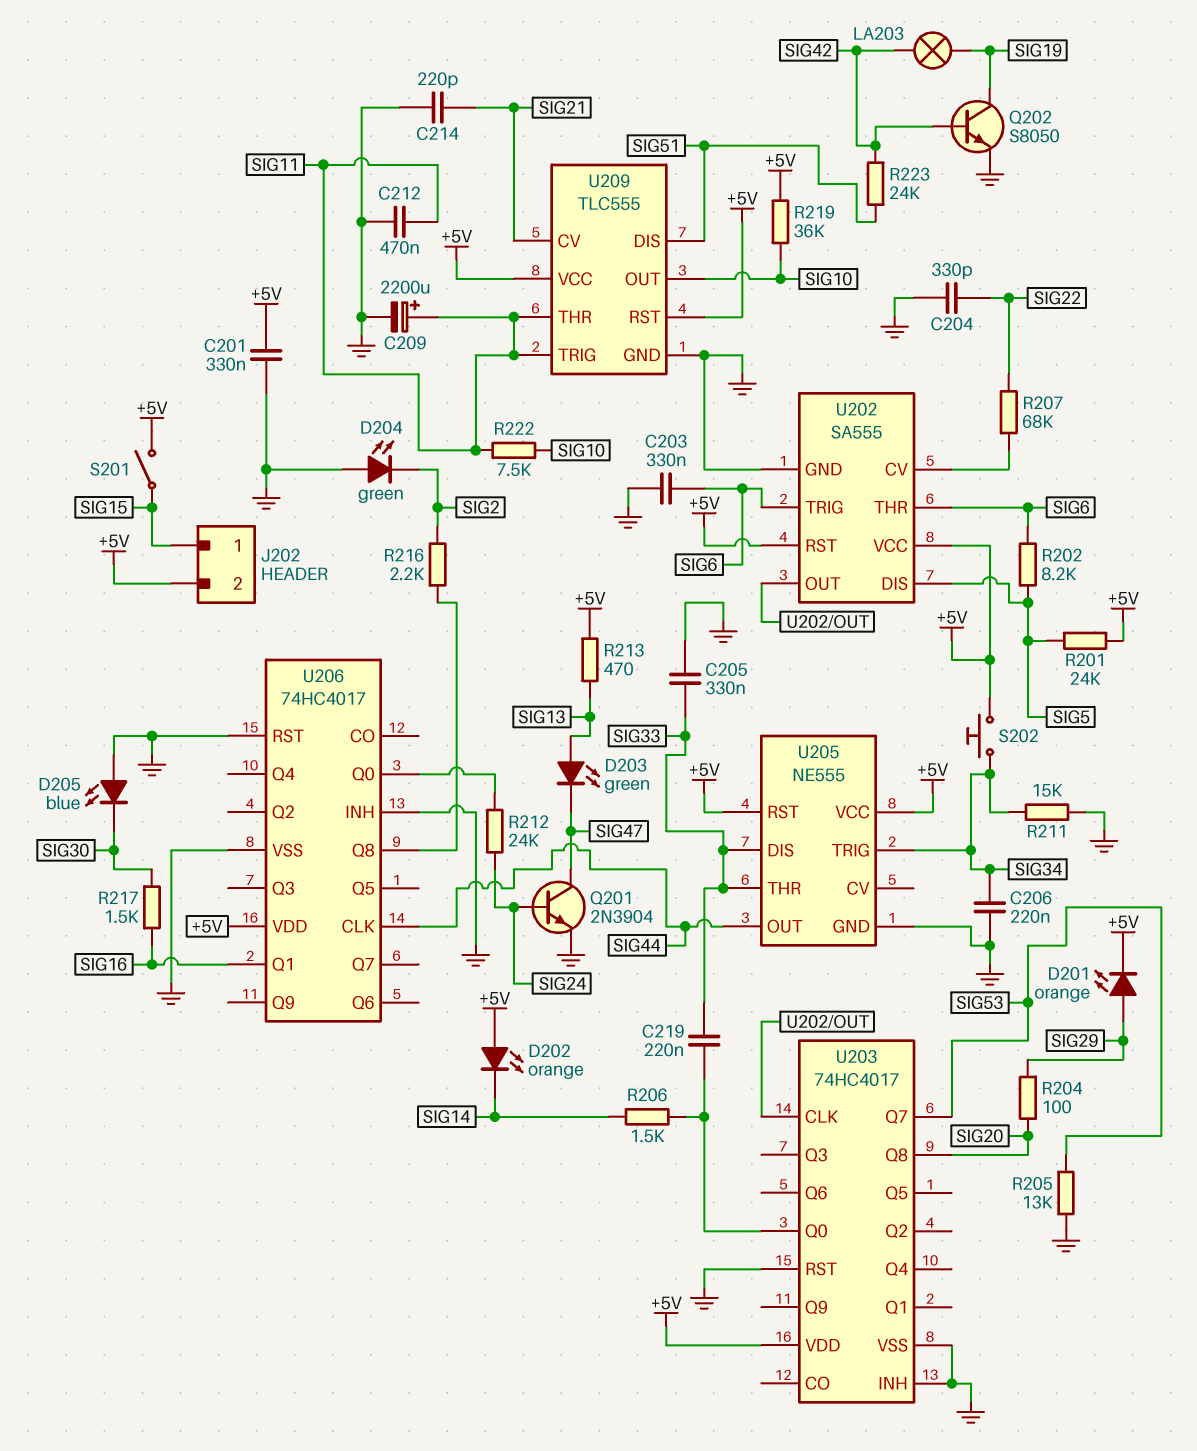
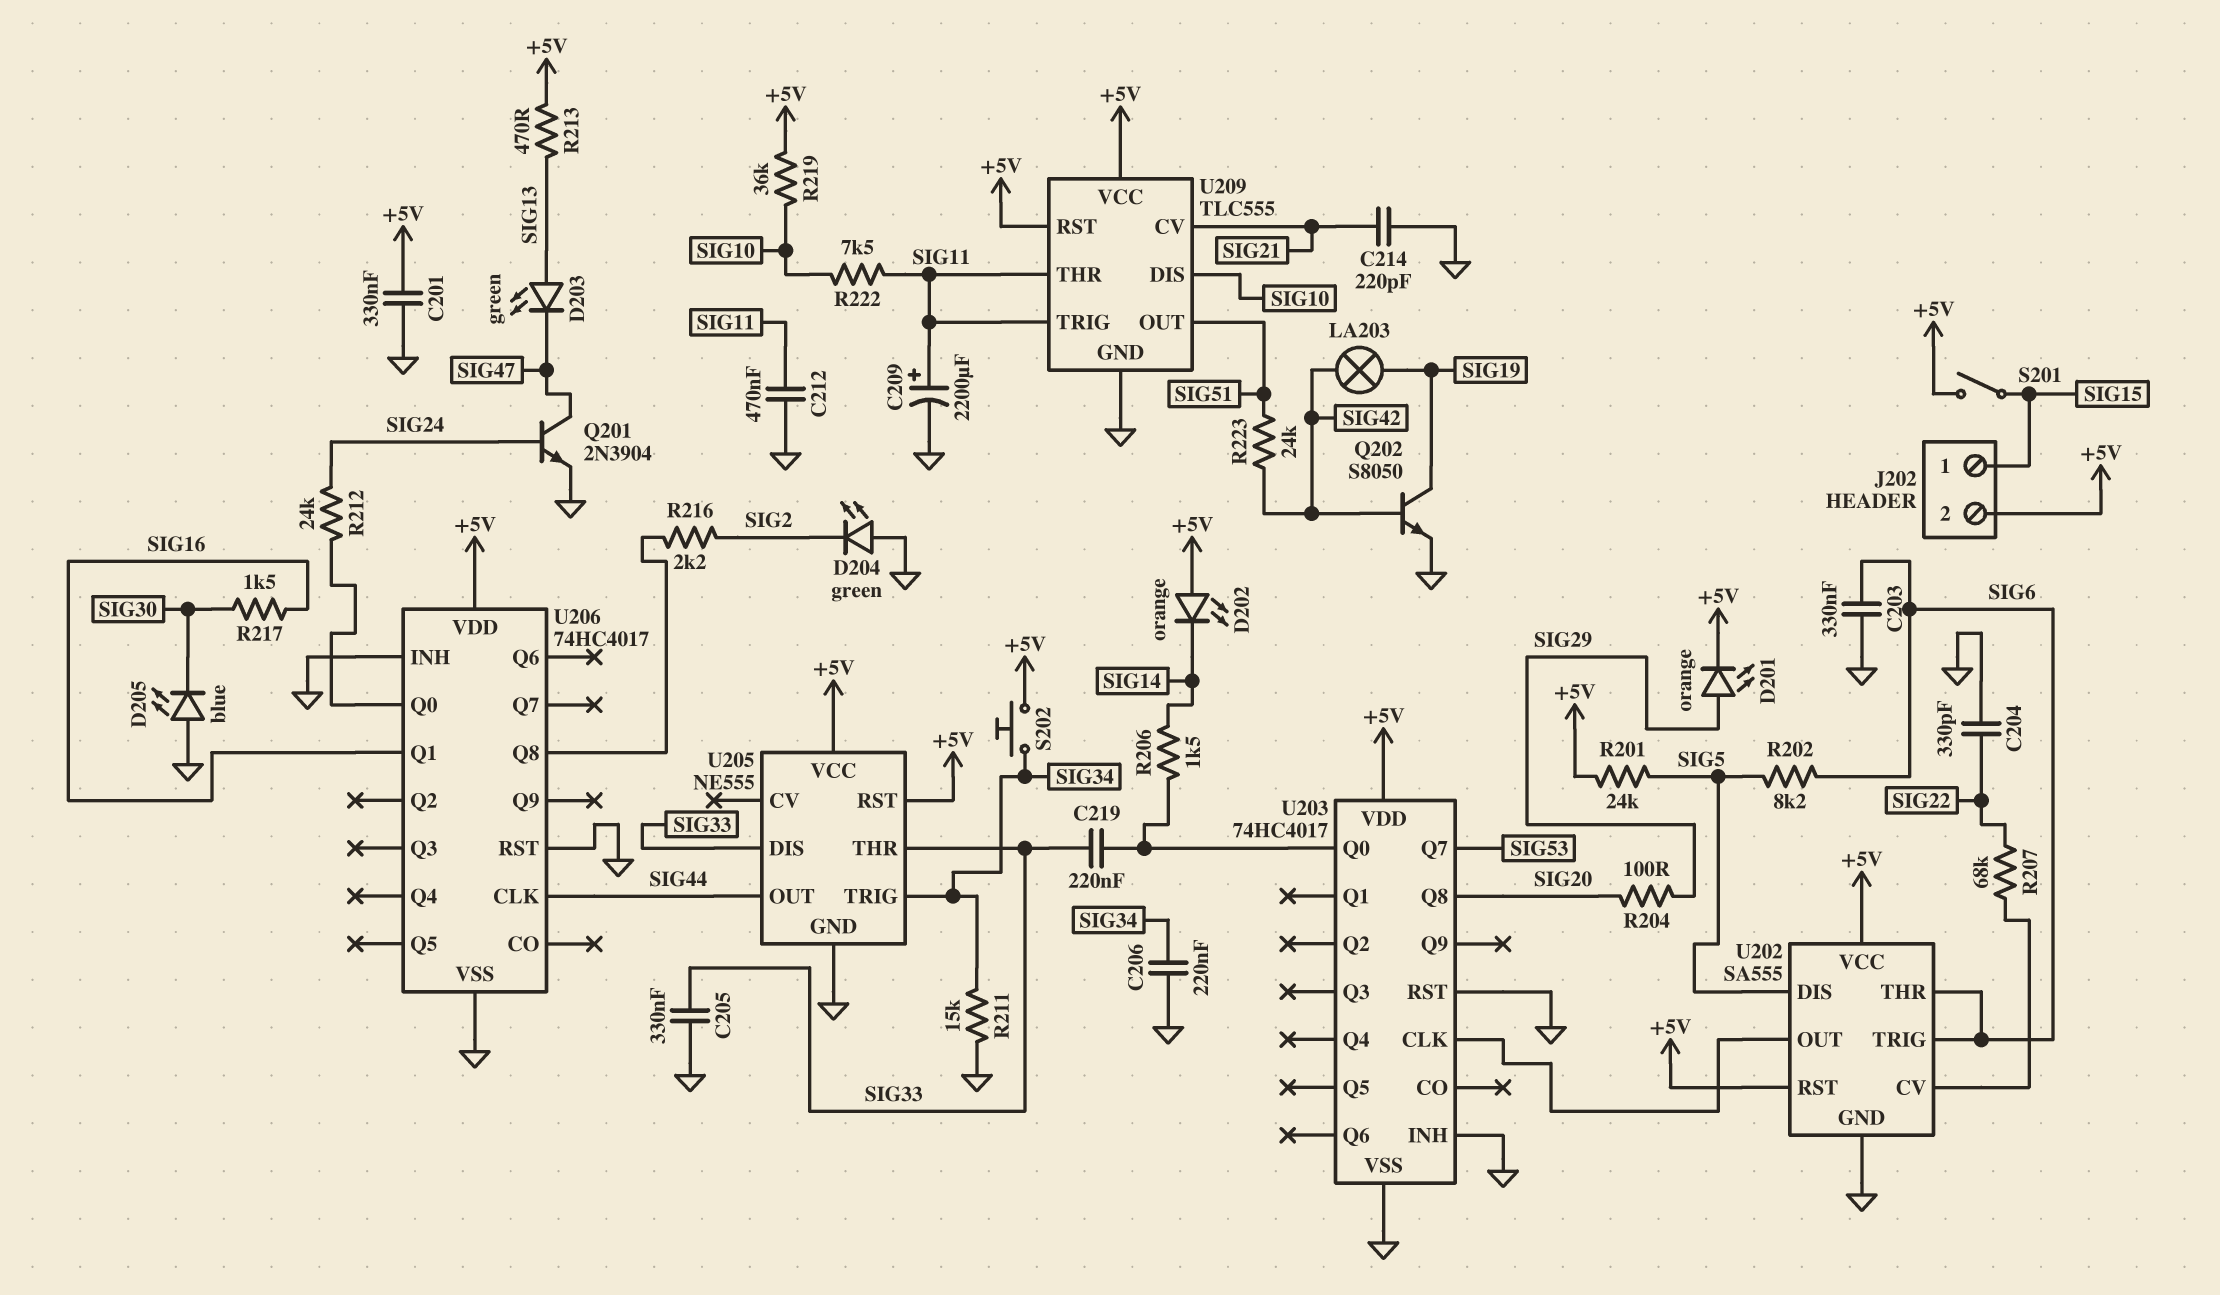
R205: 13k (GND, SIG53) -> none
U209 pin DIS: SIG51 -> SIG10
U209 pin OUT: SIG10 -> SIG51

